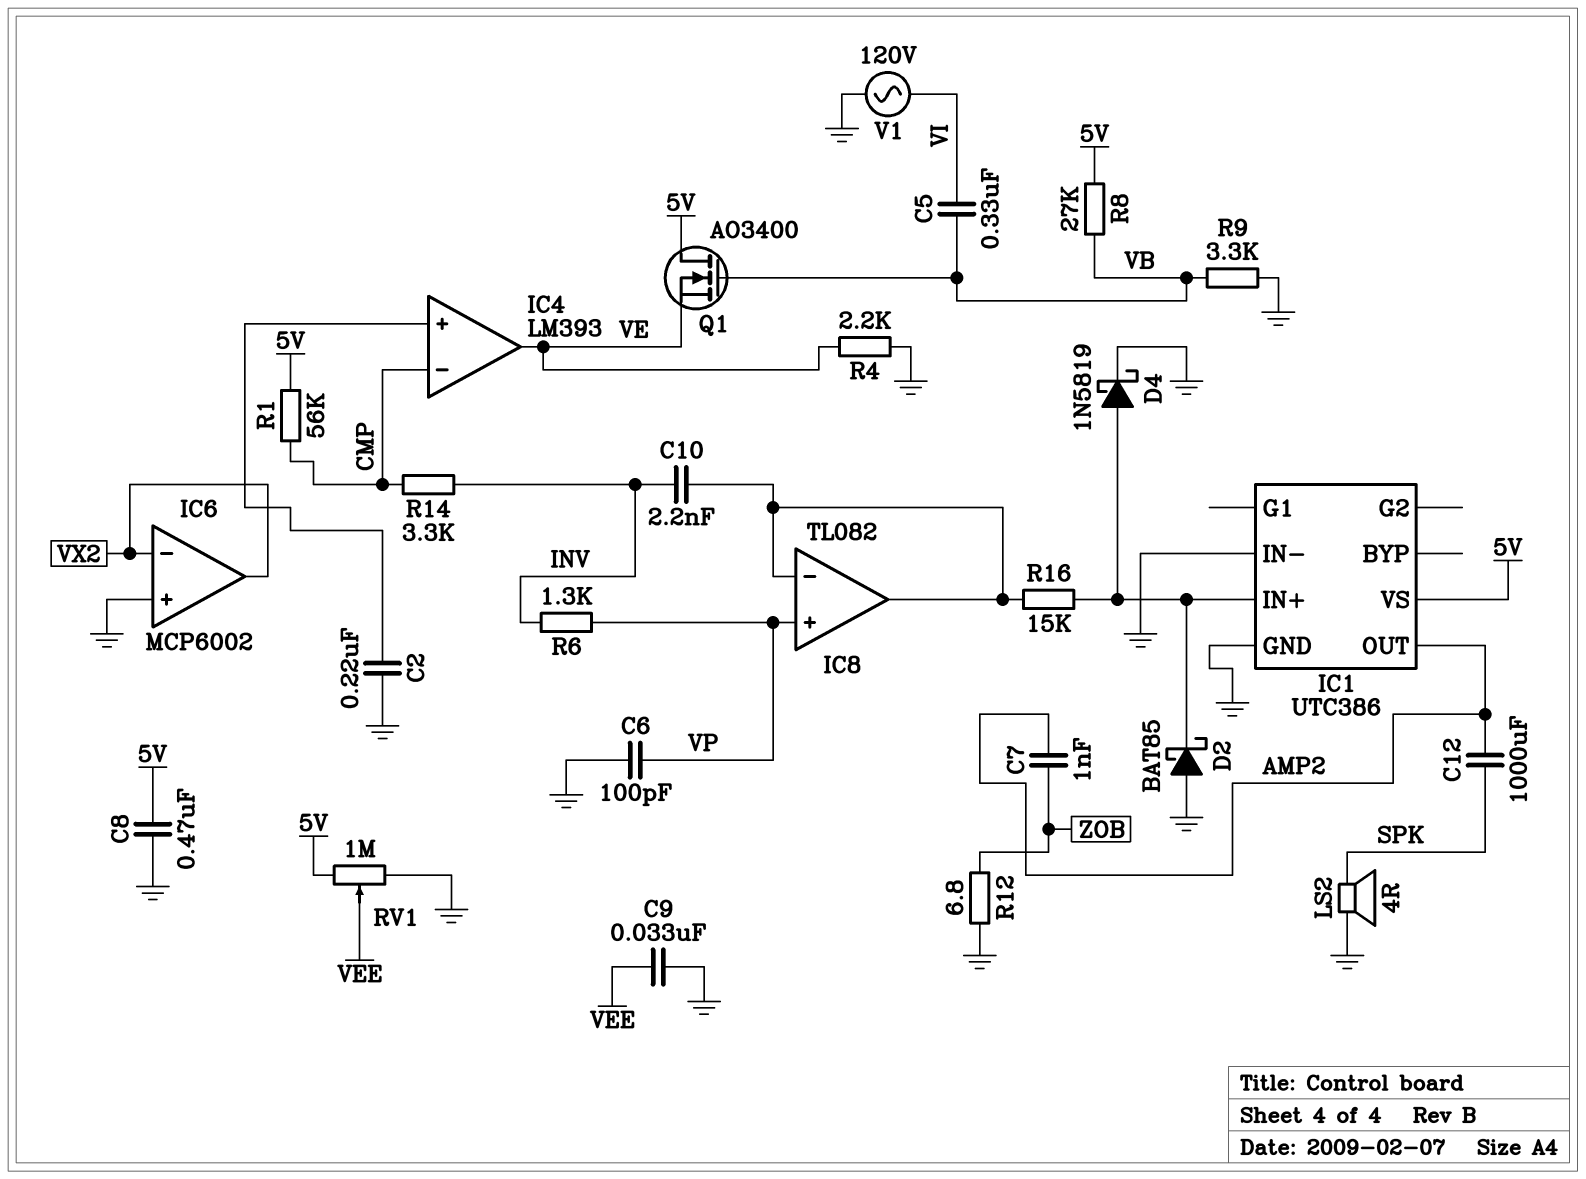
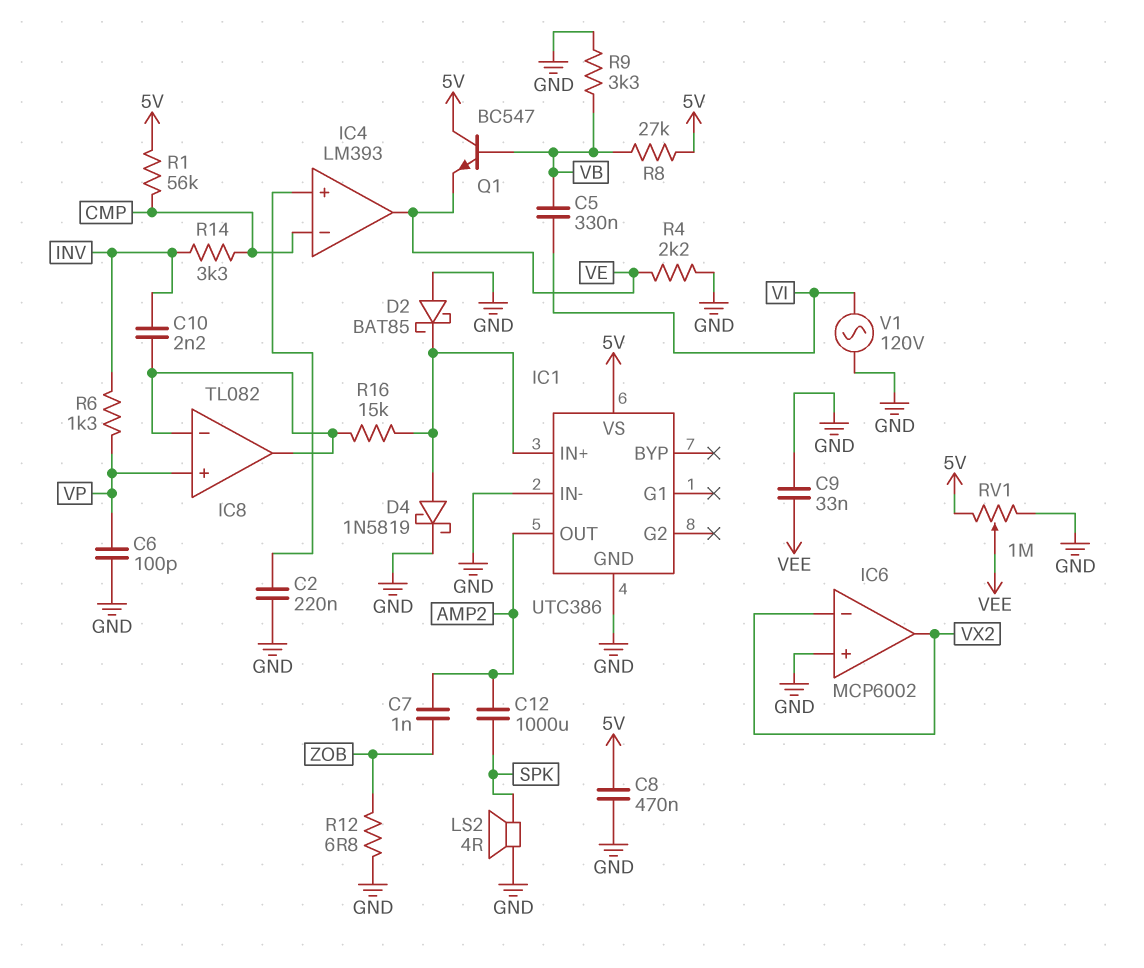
Q1: NMOS AO3400 (G VB, D 5V, S VE) -> NPN BC547 (B VB, C 5V, E VE)

